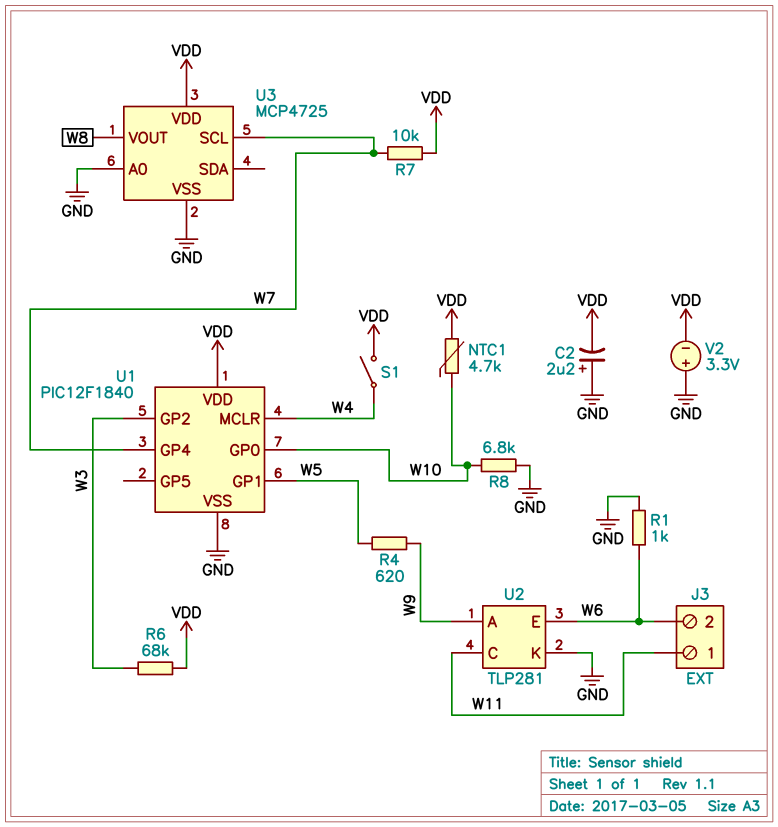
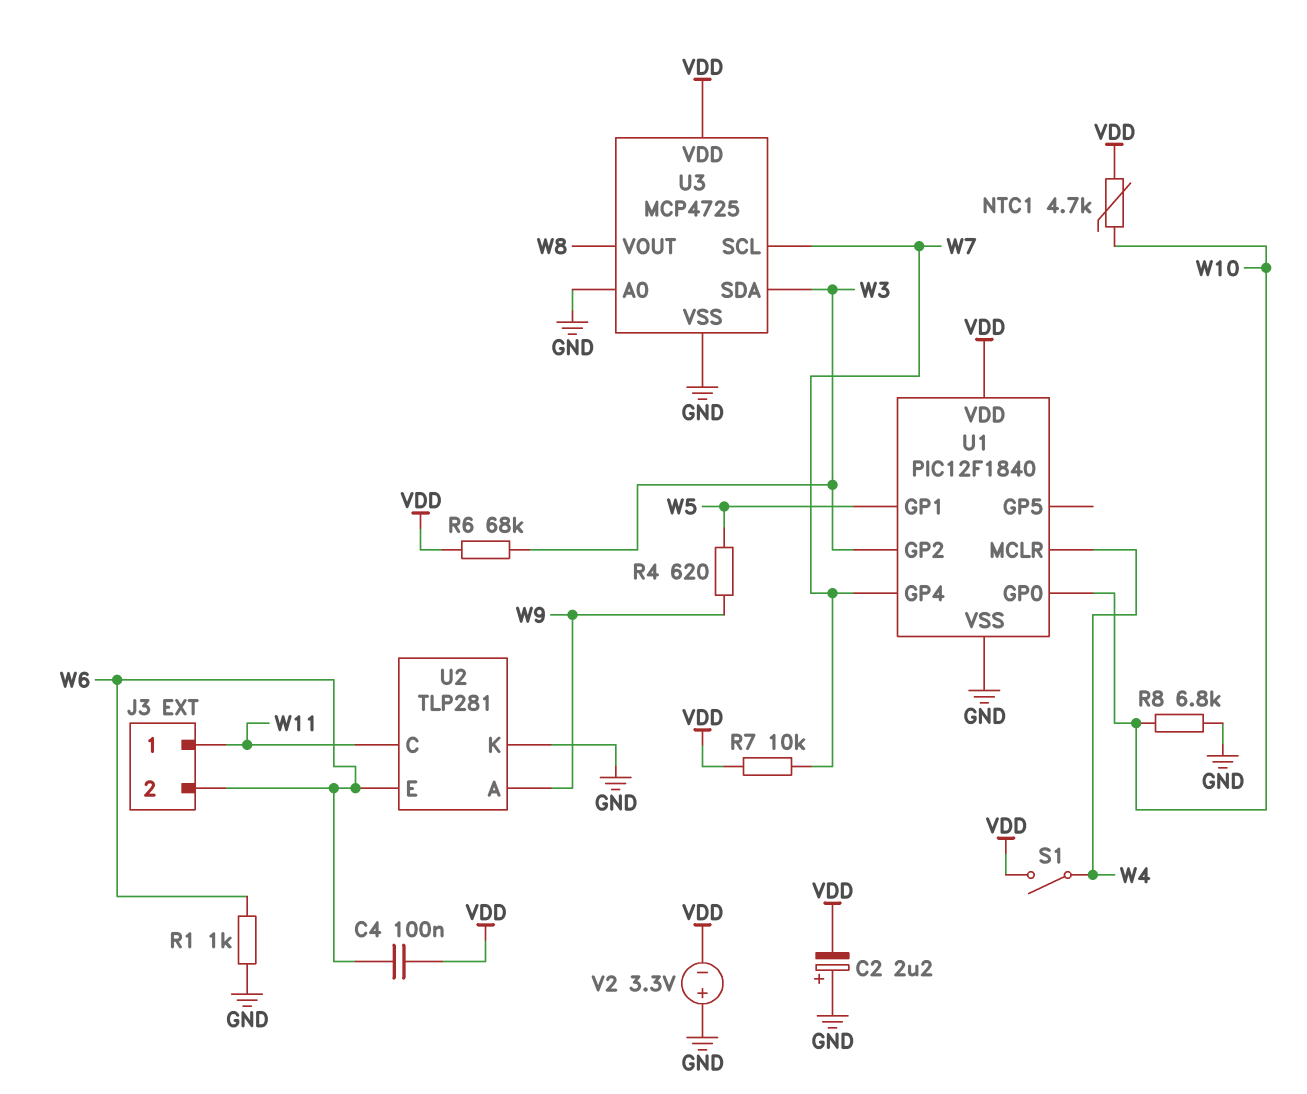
C4: none -> 100nF (VDD, W6)
U3 pin SDA: none -> W3

